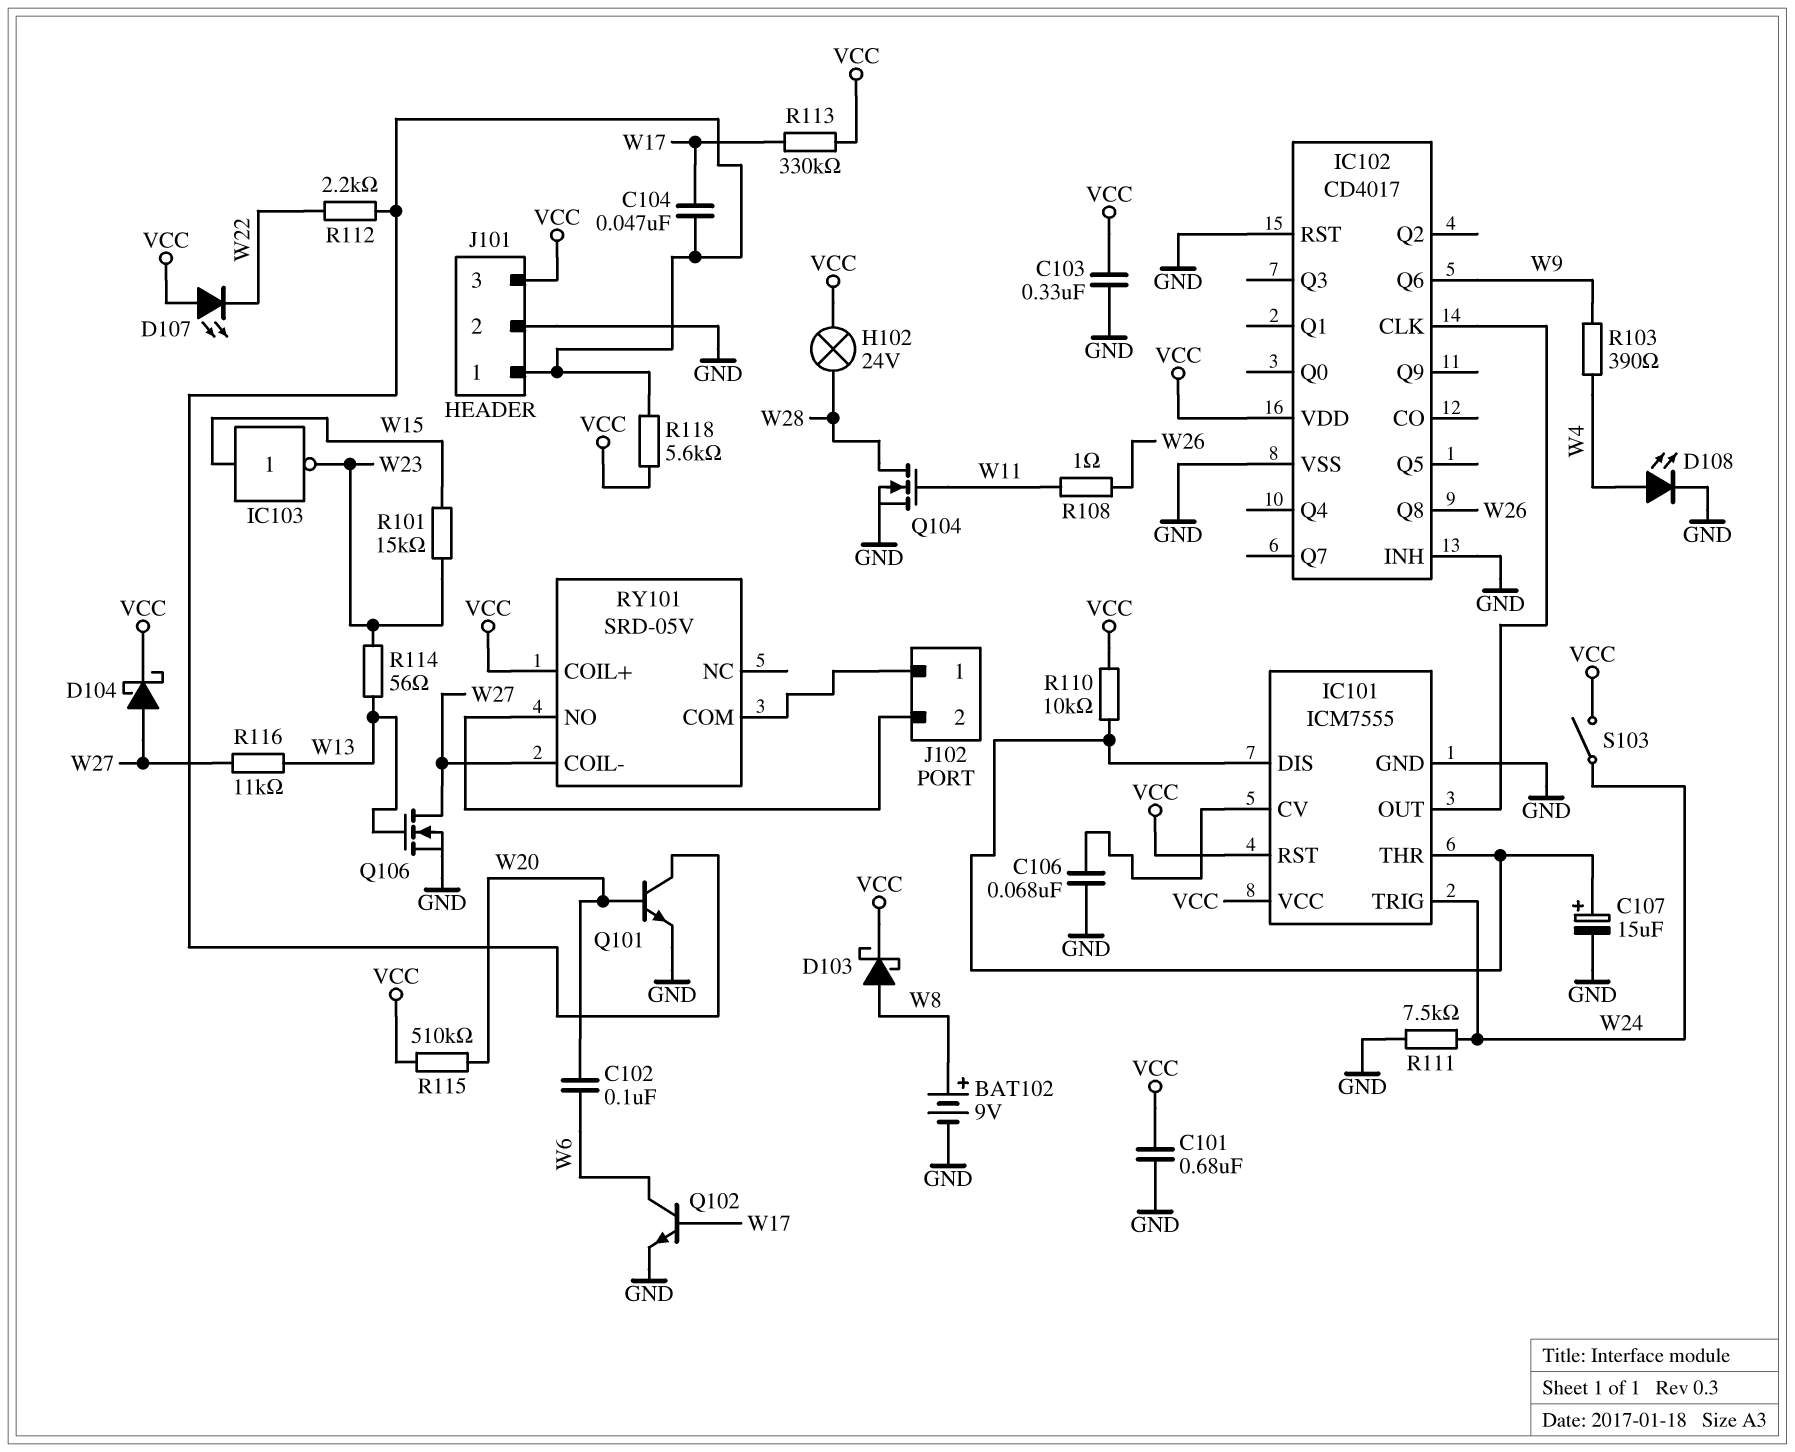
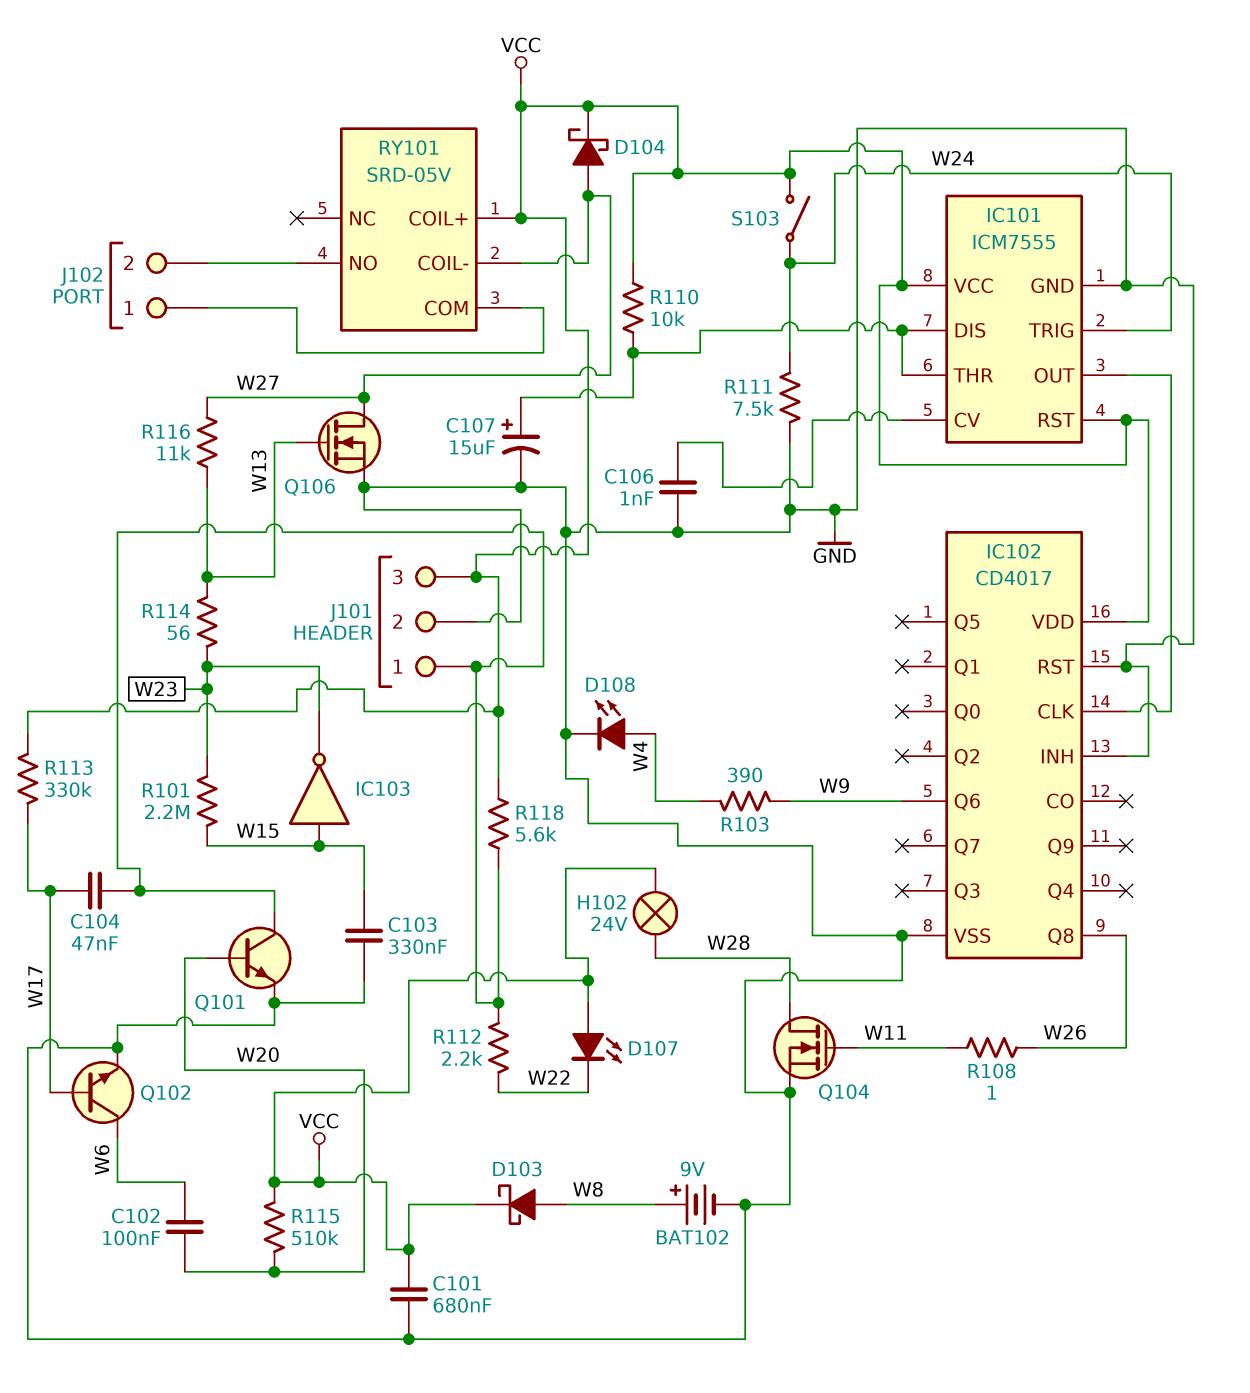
C103: 330nF (GND, VCC) -> 330nF (GND, W15)
C106: 68nF (GND, IC101/CV) -> 1nF (GND, IC101/CV)
R101: 15k (W15, W23) -> 2.2M (W15, W23)

